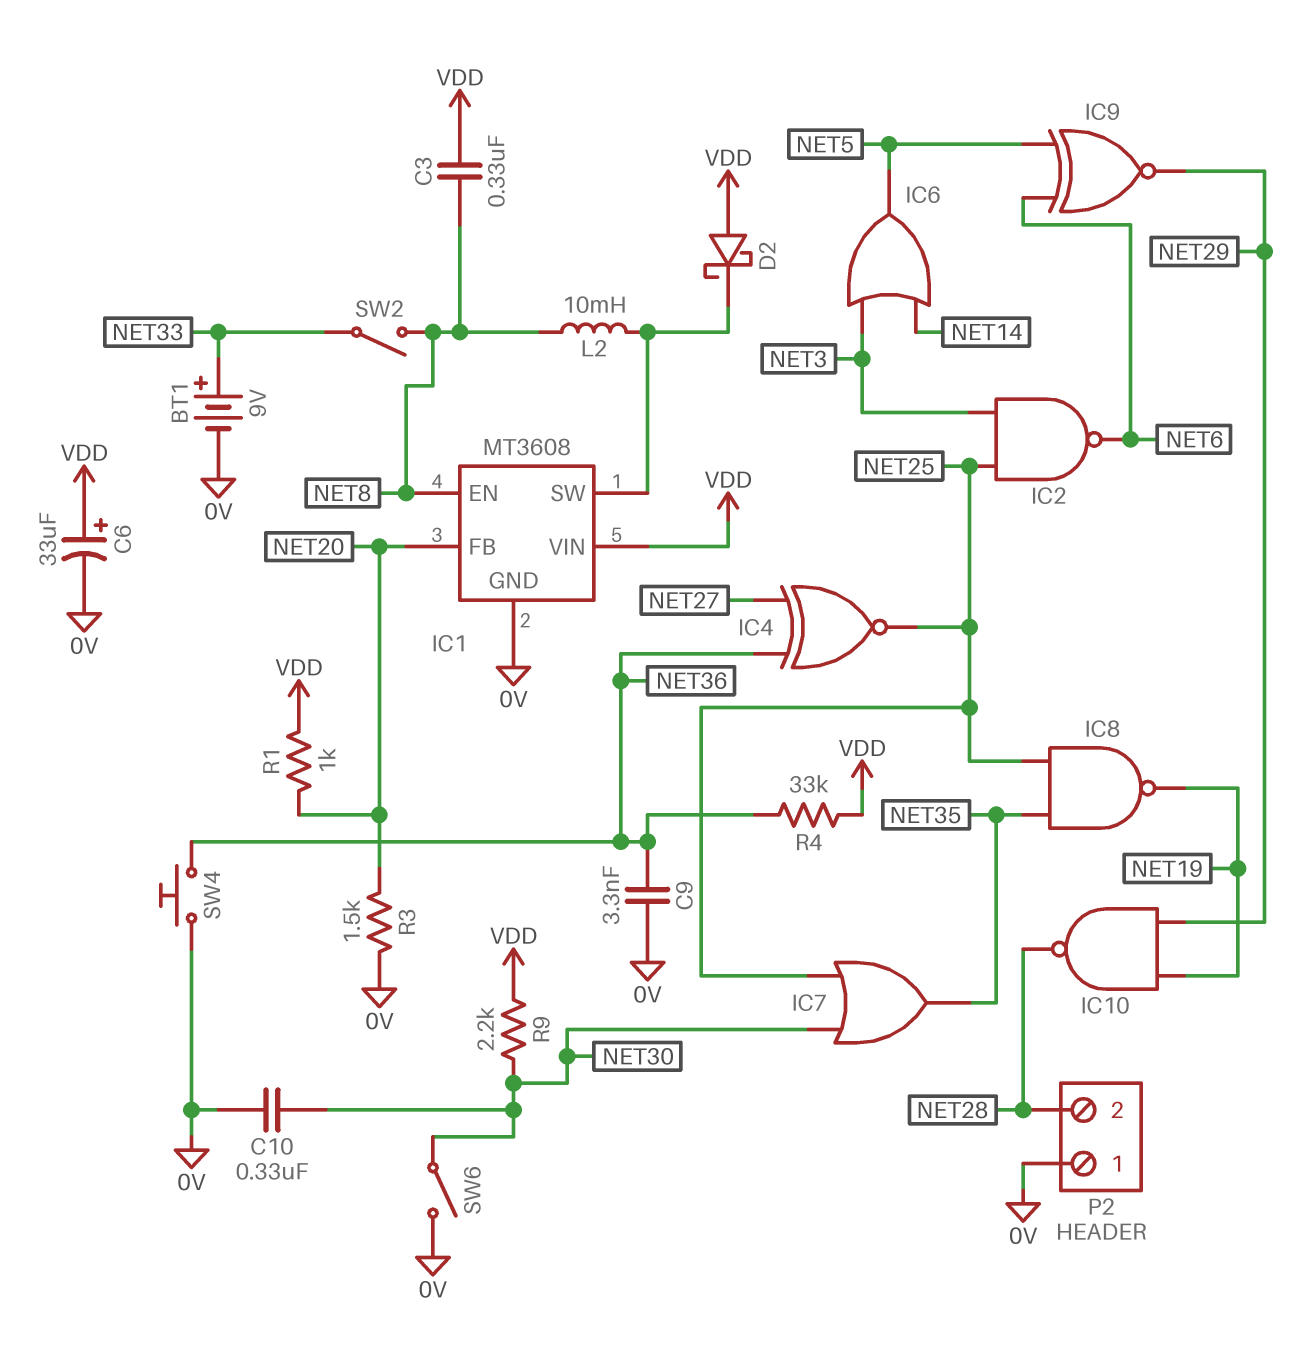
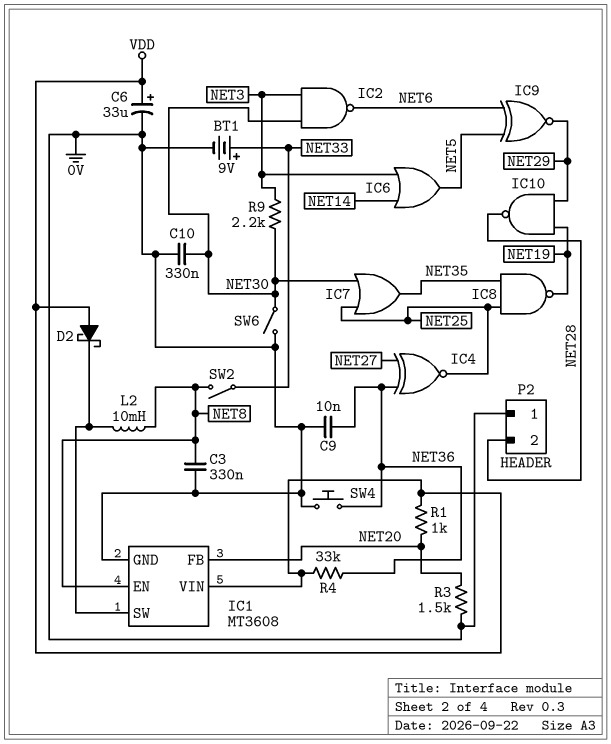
C3: 330nF (NET8, VDD) -> 330nF (0V, NET8)
C9: 3.3nF (0V, NET36) -> 10nF (0V, NET36)
IC2: NAND (in NET3, in NET25, out NET6) -> NAND (in NET3, in NET30, out NET6)
R9: 2.2k (NET30, VDD) -> 2.2k (NET3, NET30)

